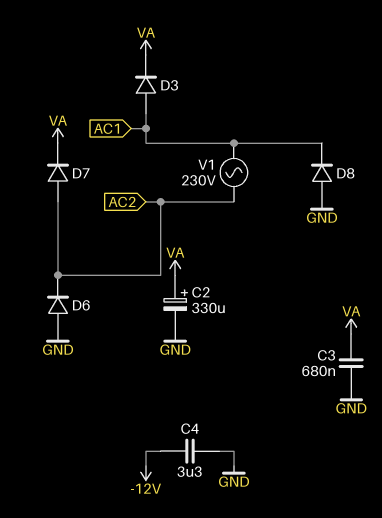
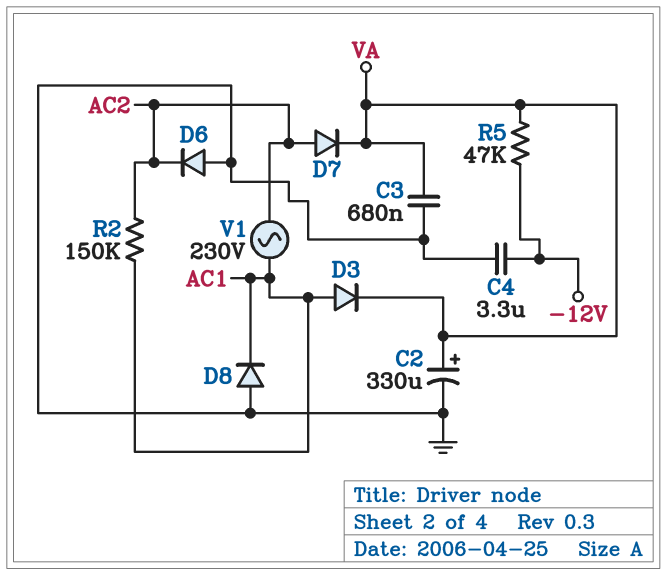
R2: none -> 150k (AC1, AC2)
R5: none -> 47k (-12V, VA)

